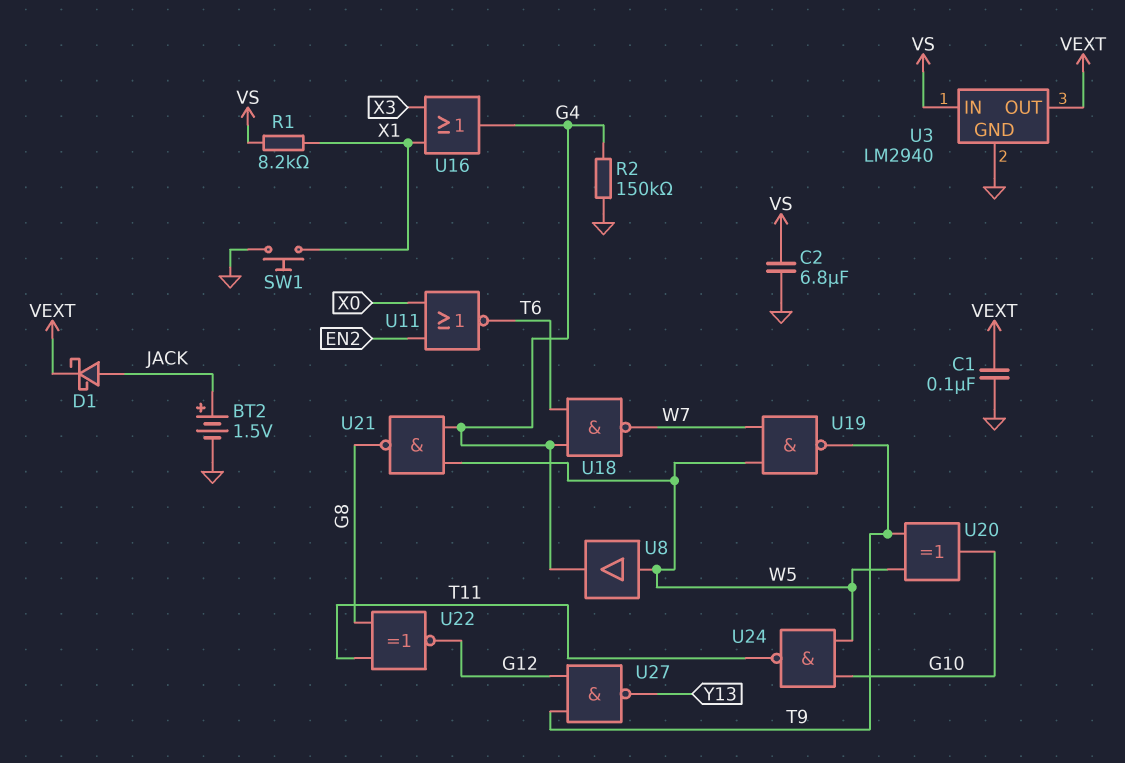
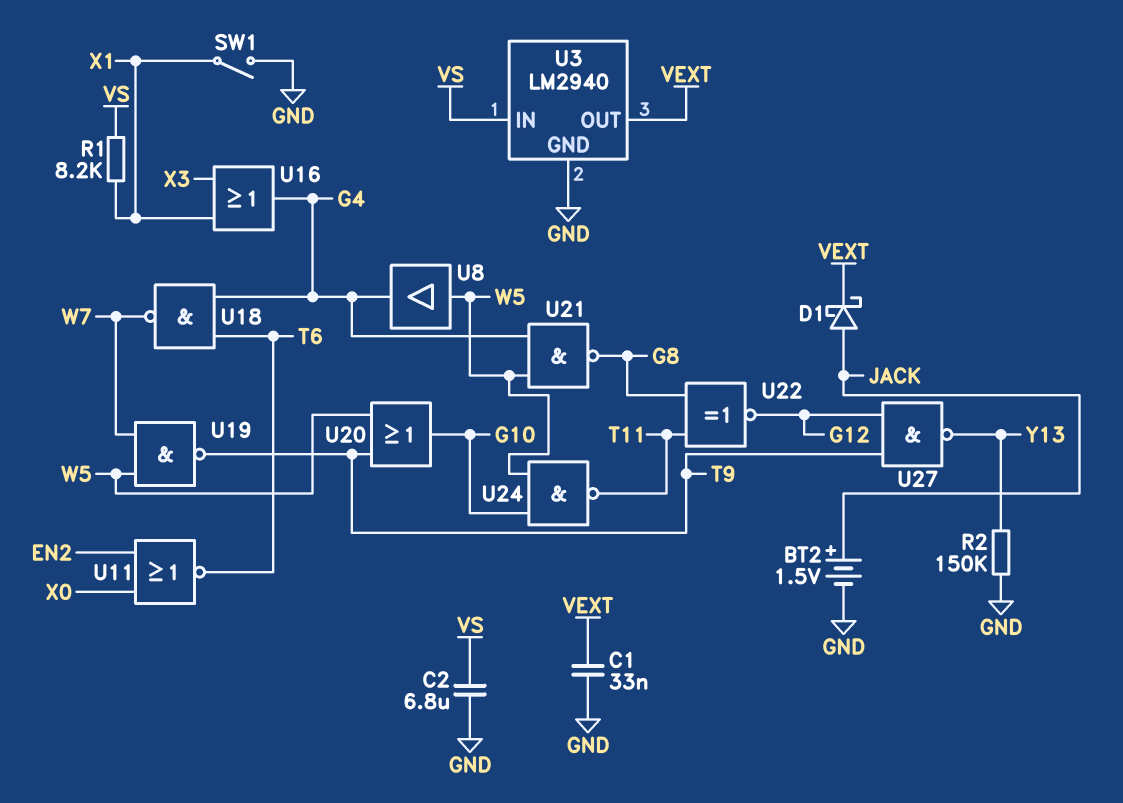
C1: 100nF (GND, VEXT) -> 33nF (GND, VEXT)
R2: 150k (G4, GND) -> 150k (GND, Y13)
SW1: button (GND, X1) -> switch (GND, X1)
U20: XOR (in T9, in W5, out G10) -> OR (in T9, in W5, out G10)

